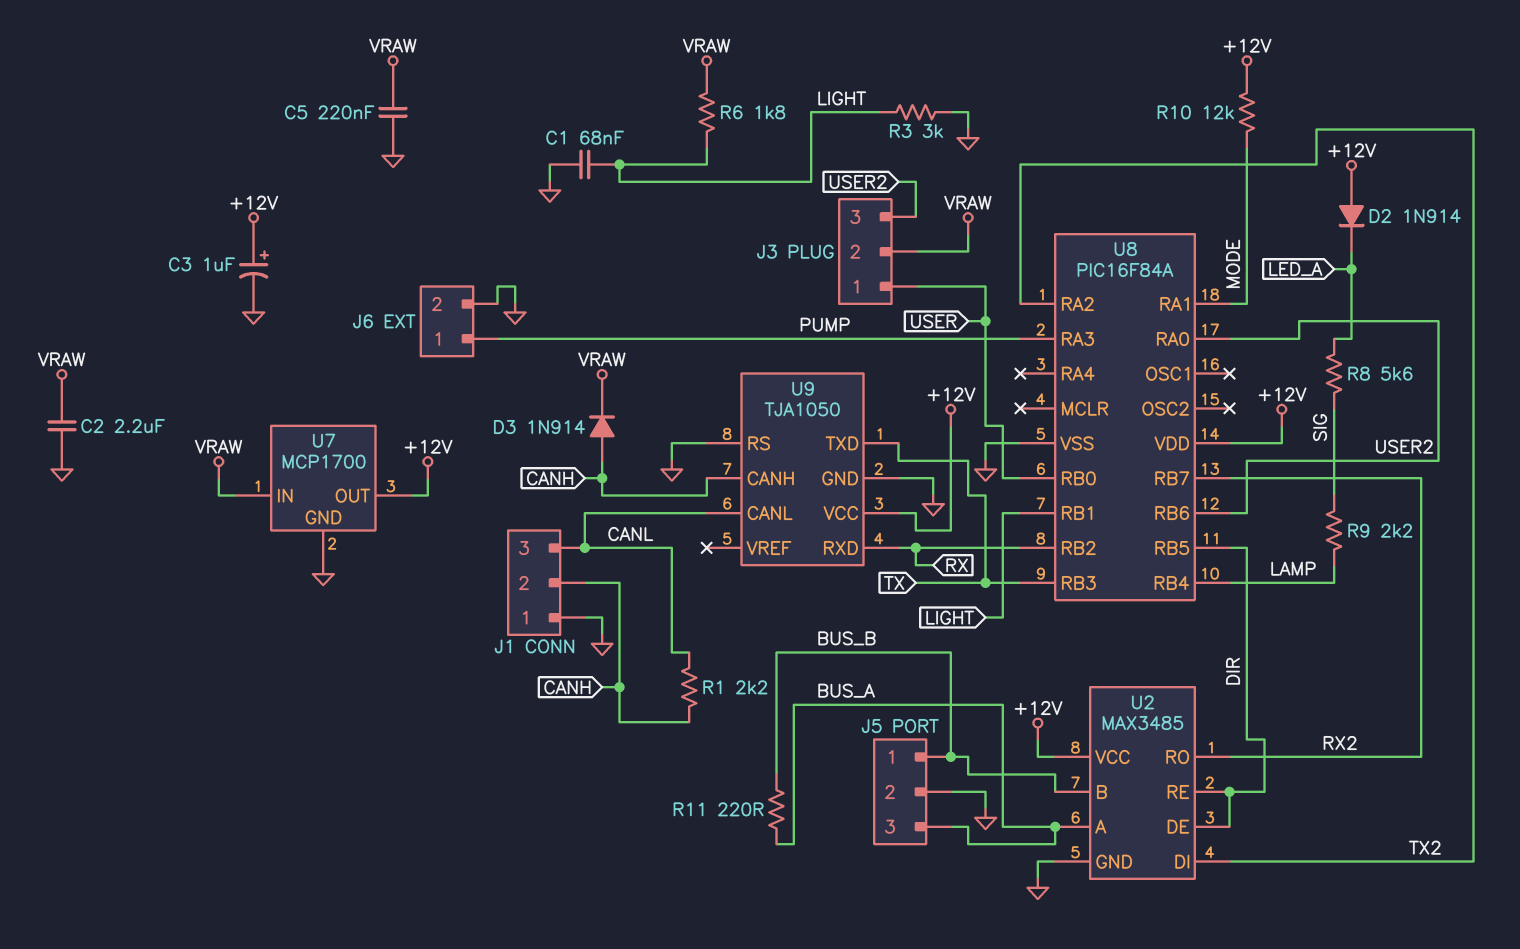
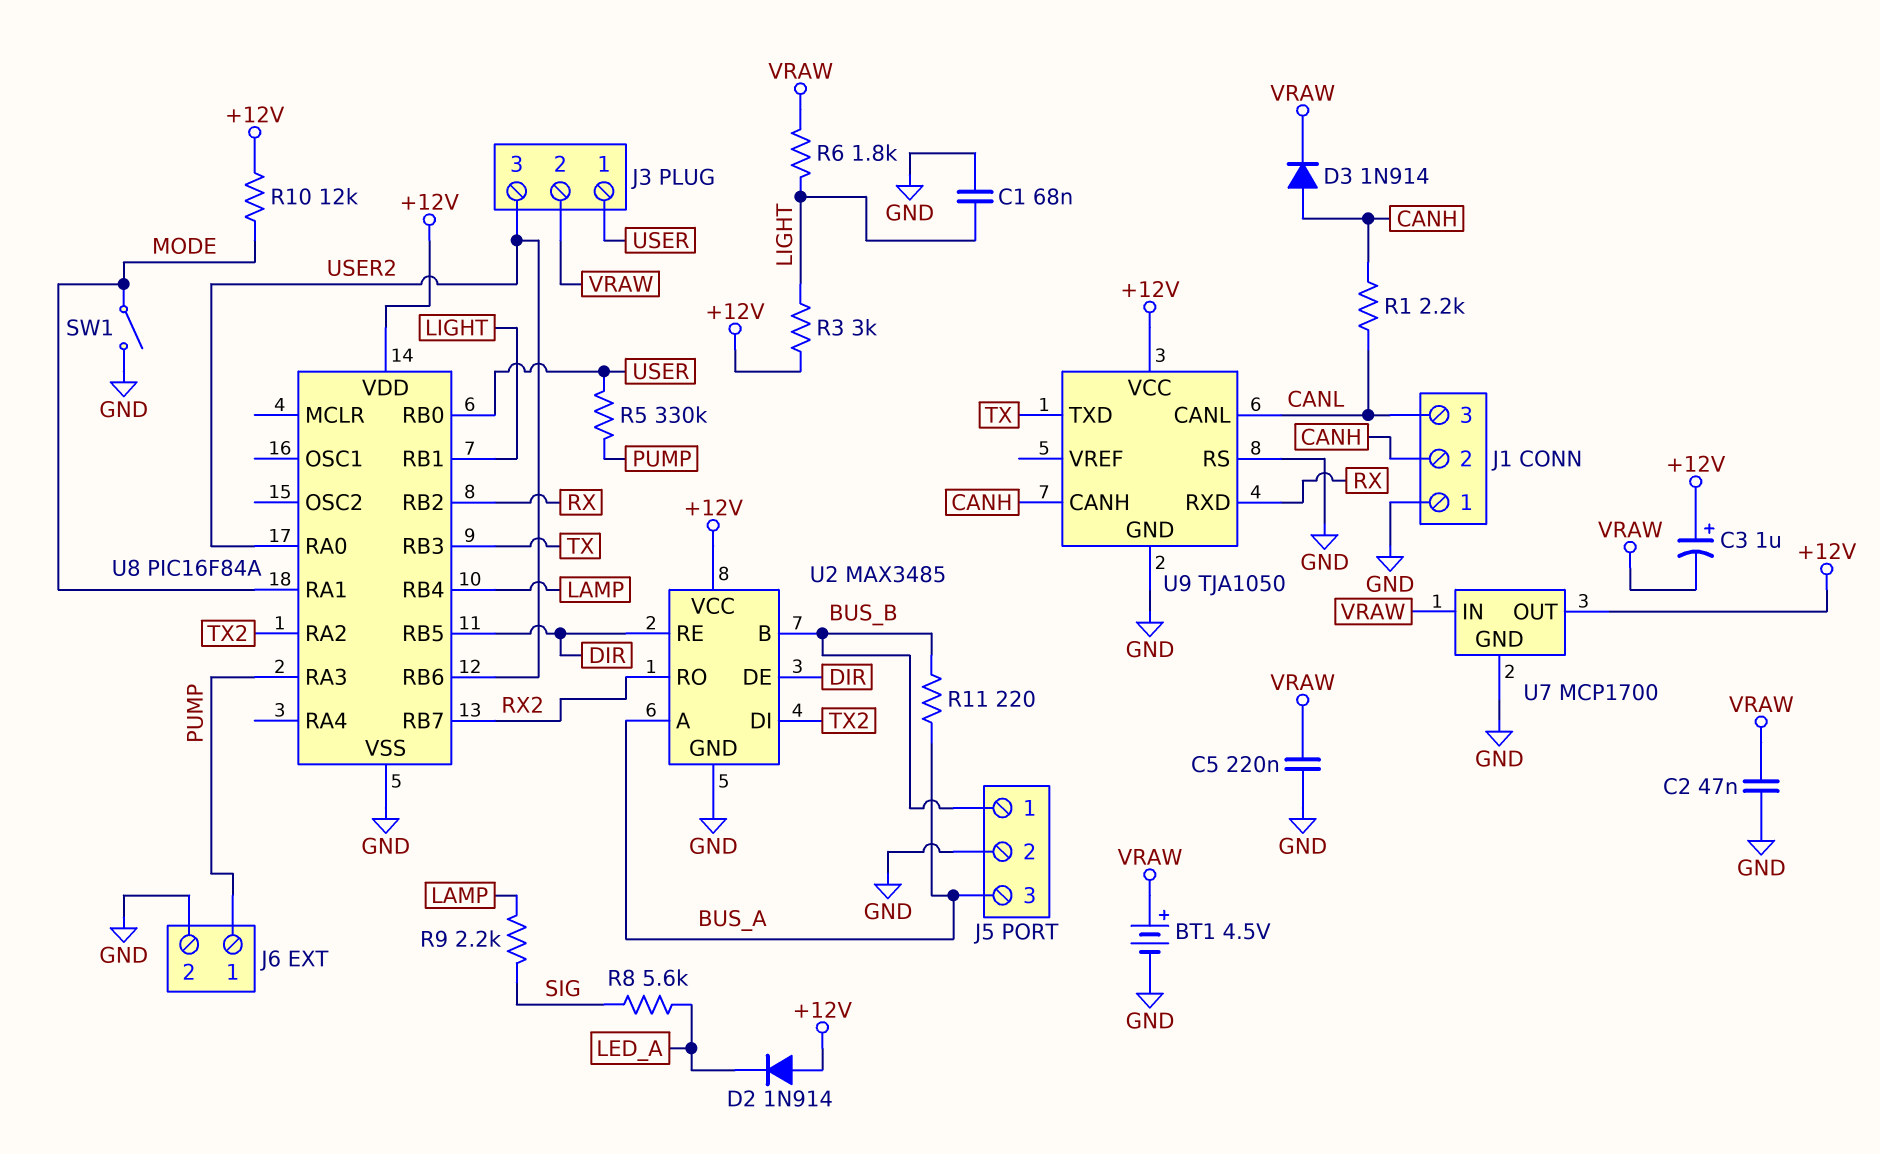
BT1: none -> 4.5V (plus VRAW, minus GND)
C2: 2.2uF (GND, VRAW) -> 47nF (GND, VRAW)
C3: 1uF (plus +12V, minus GND) -> 1uF (plus +12V, minus VRAW)
R3: 3k (GND, LIGHT) -> 3k (+12V, LIGHT)
R5: none -> 330k (PUMP, USER)
SW1: none -> switch (GND, MODE)

